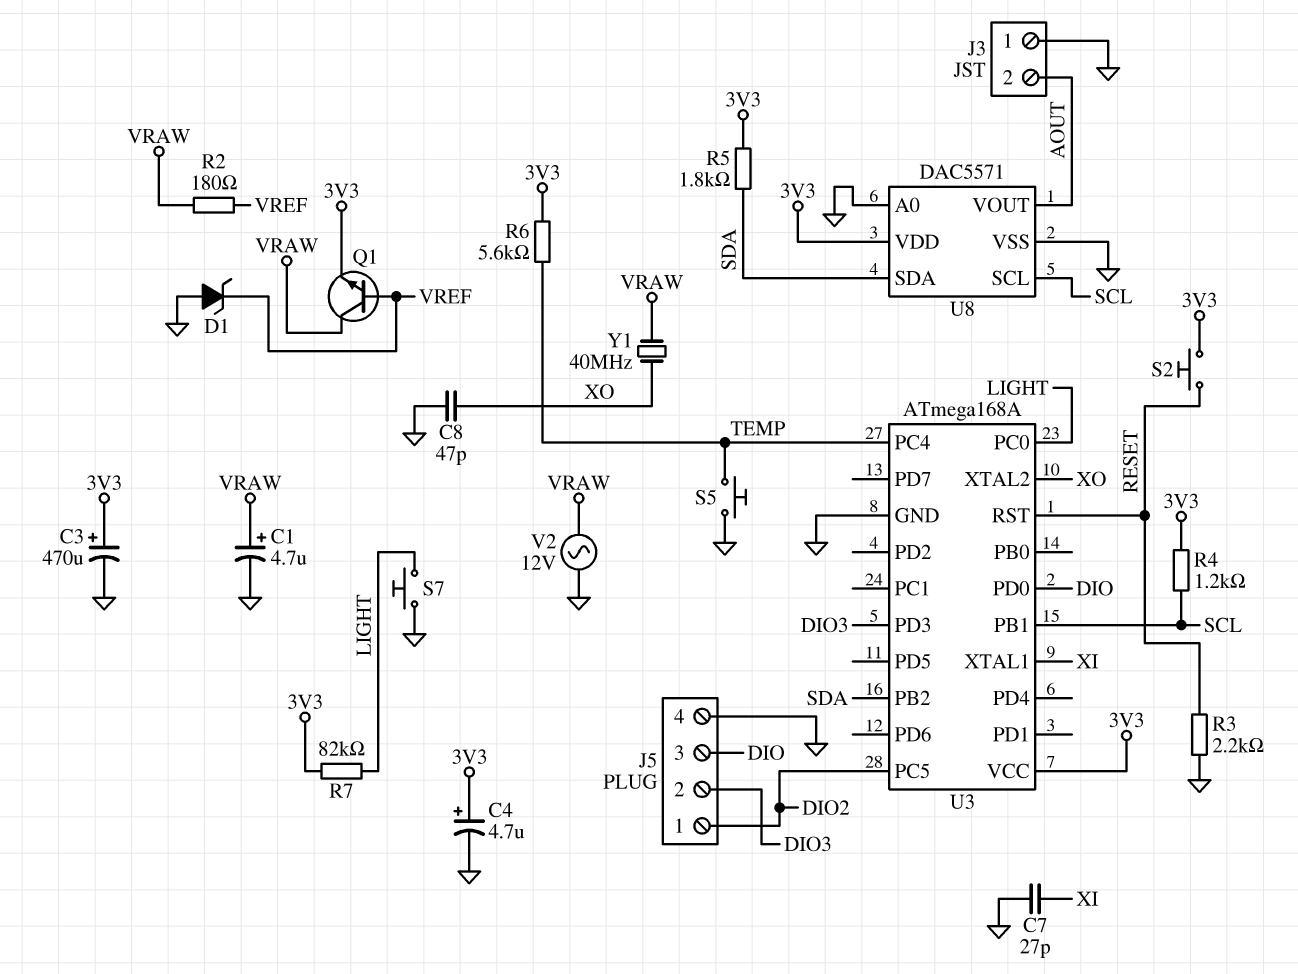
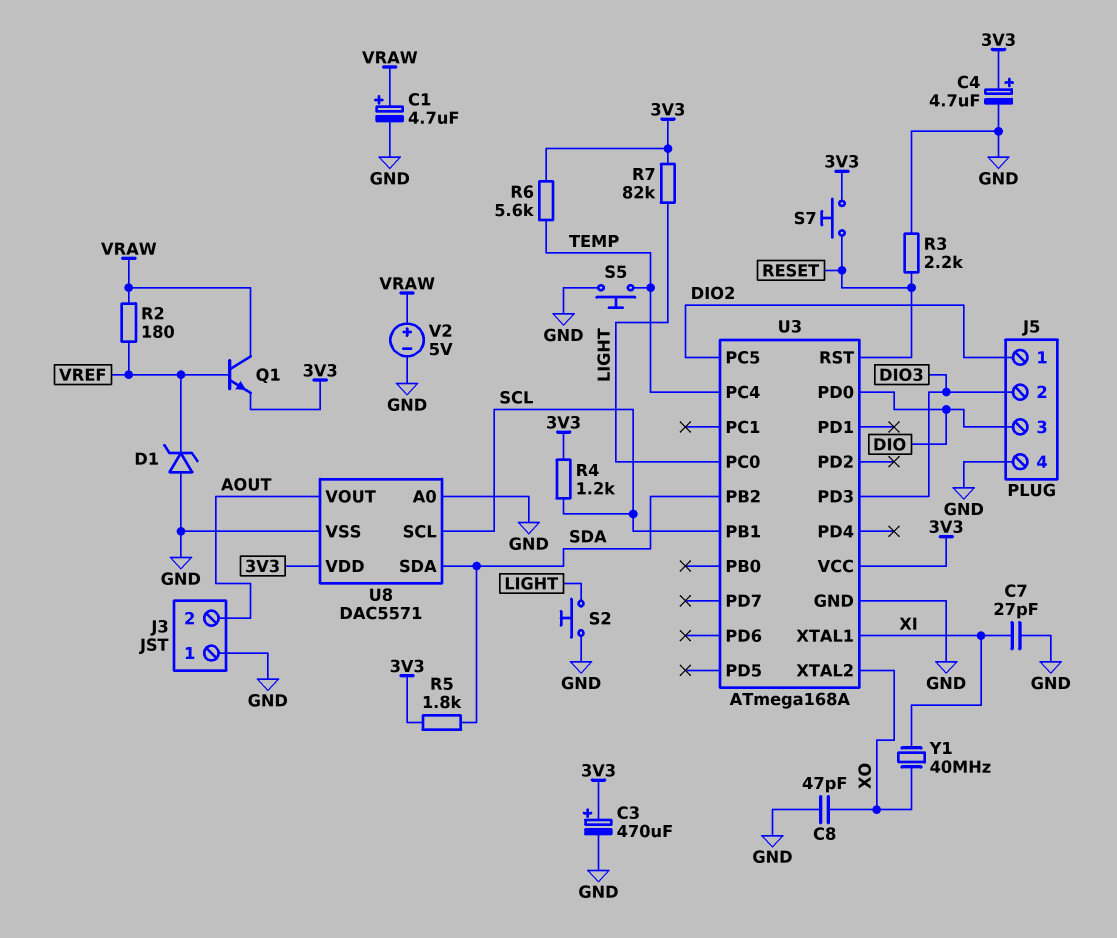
S2: button (3V3, RESET) -> button (GND, LIGHT)
S7: button (GND, LIGHT) -> button (3V3, RESET)
V2: AC 12V (GND, VRAW) -> 5V (plus VRAW, minus GND)
Y1: 40MHz (VRAW, XO) -> 40MHz (XI, XO)

